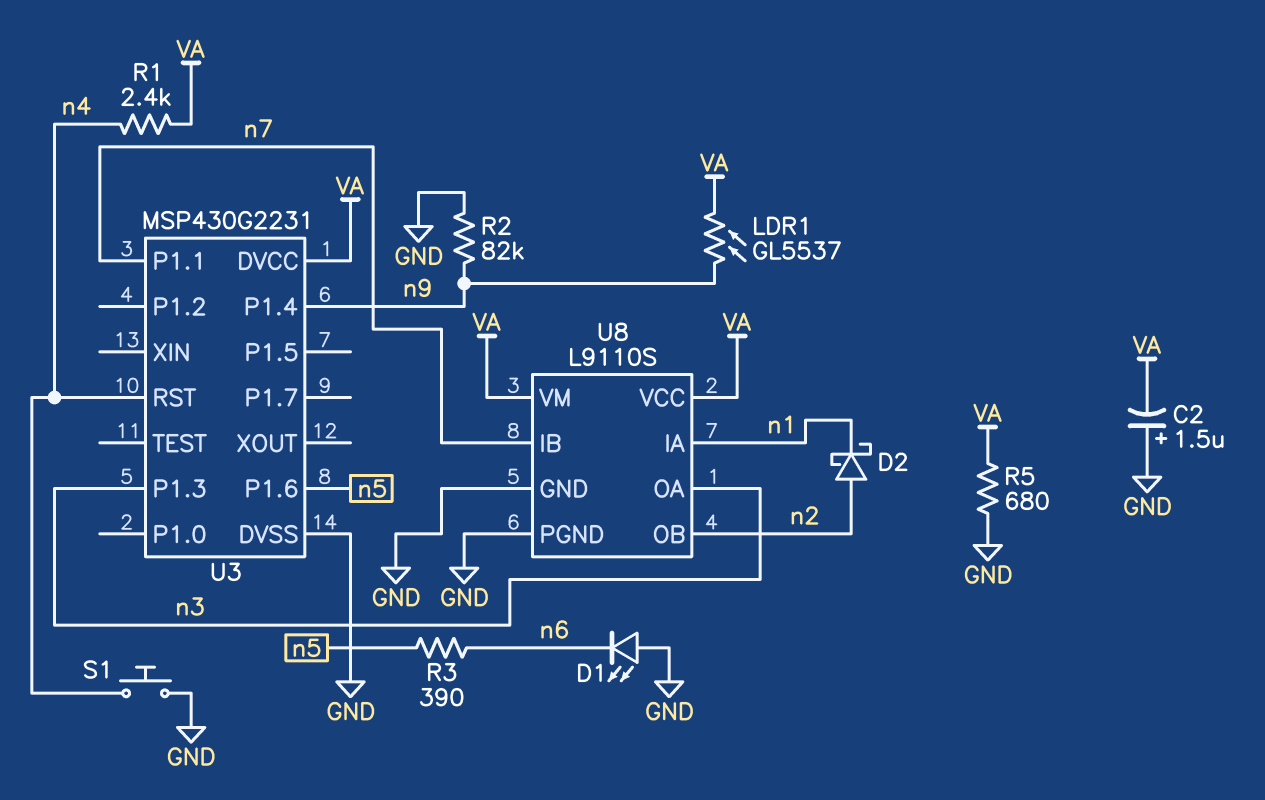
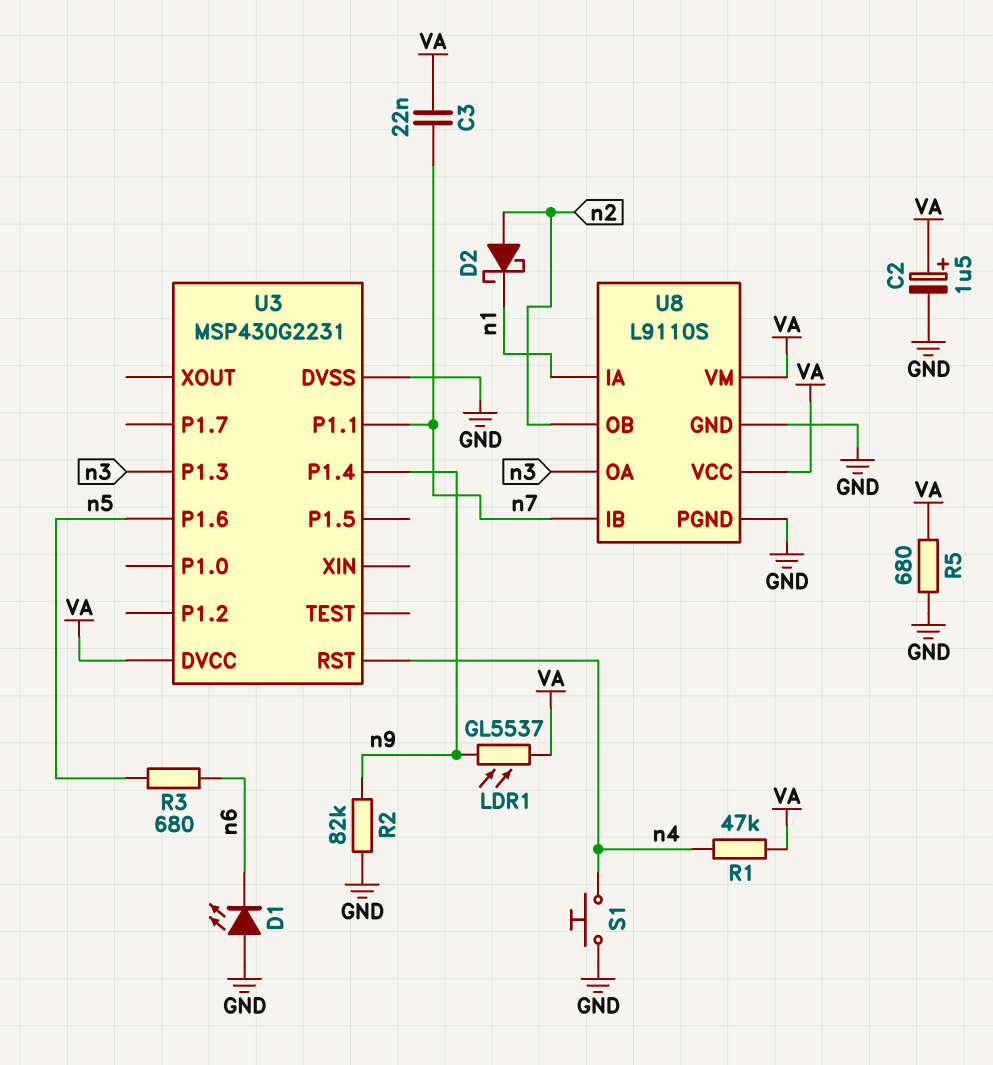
C2: 1.5uF (plus GND, minus VA) -> 1.5uF (plus VA, minus GND)
C3: none -> 22nF (VA, n7)
R1: 2.4k (VA, n4) -> 47k (VA, n4)
R3: 390 (n5, n6) -> 680 (n5, n6)

